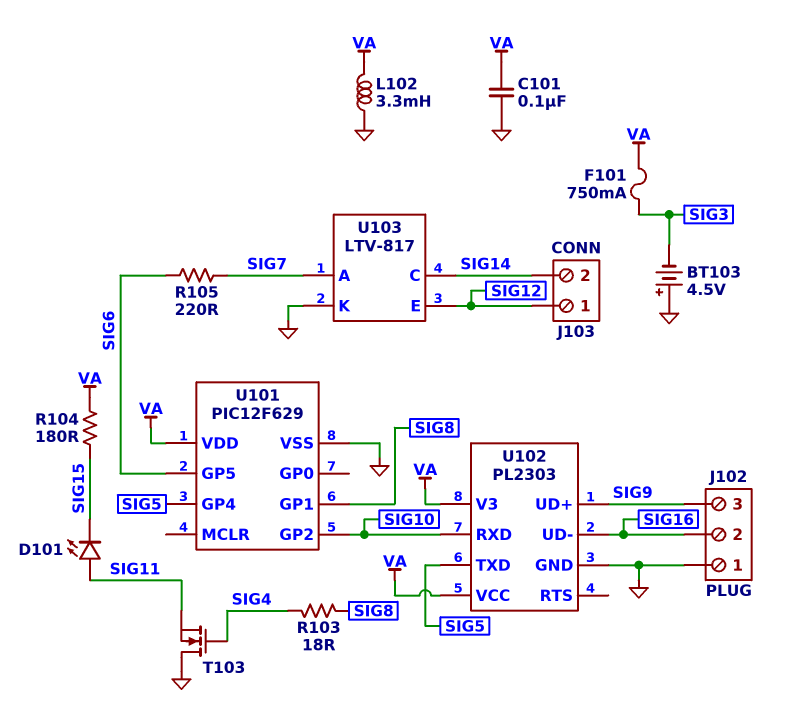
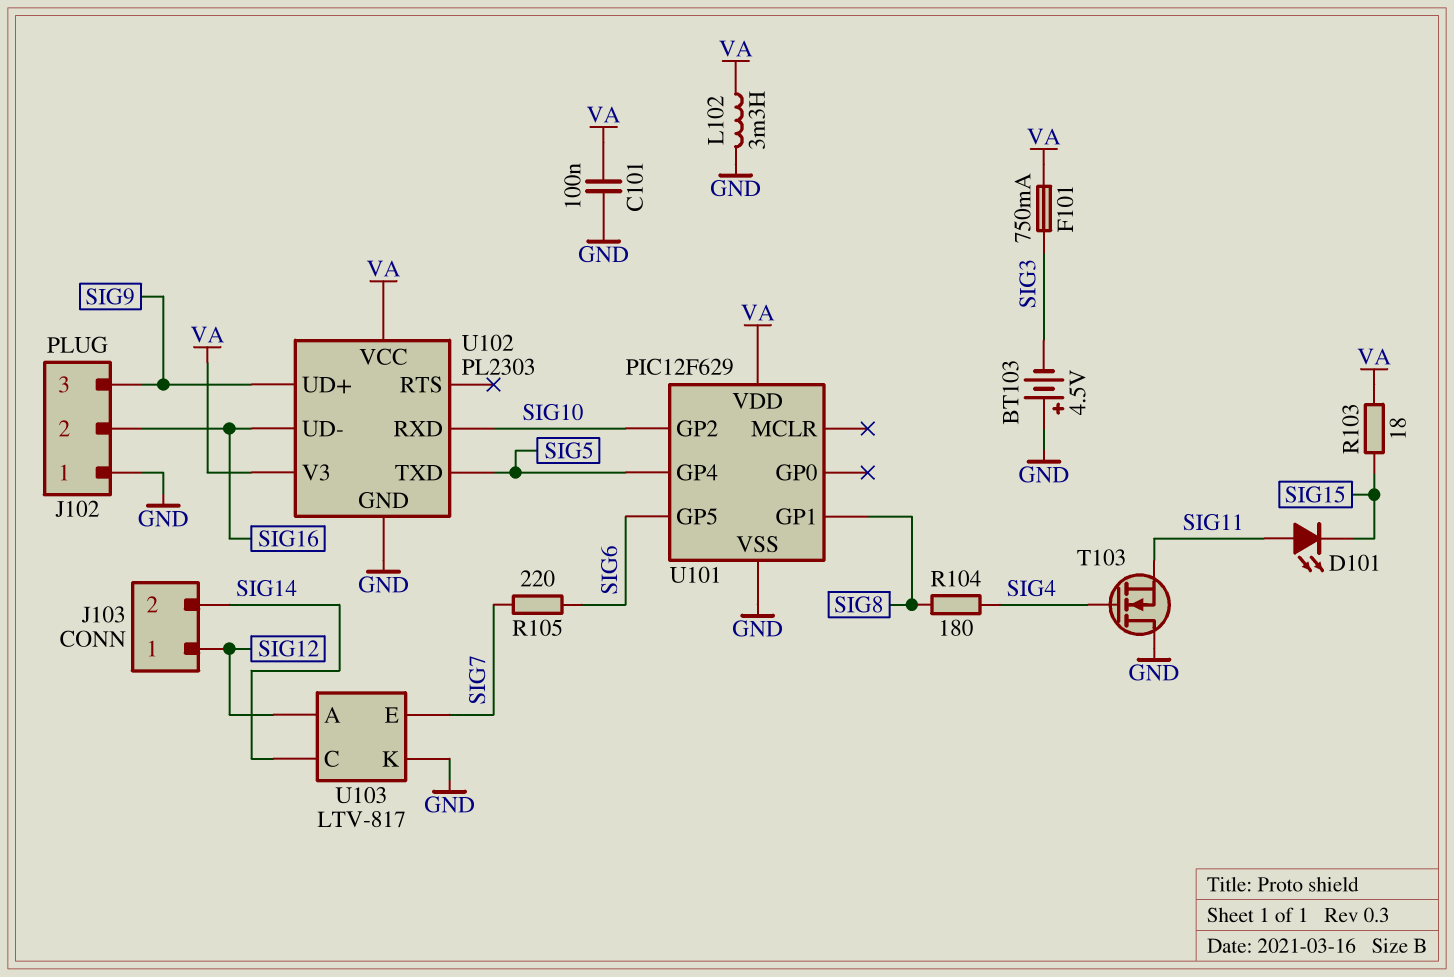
R103: 18 (SIG4, SIG8) -> 18 (SIG15, VA)
R104: 180 (SIG15, VA) -> 180 (SIG4, SIG8)
U103 pin A: SIG7 -> SIG12
U103 pin E: SIG12 -> SIG7

